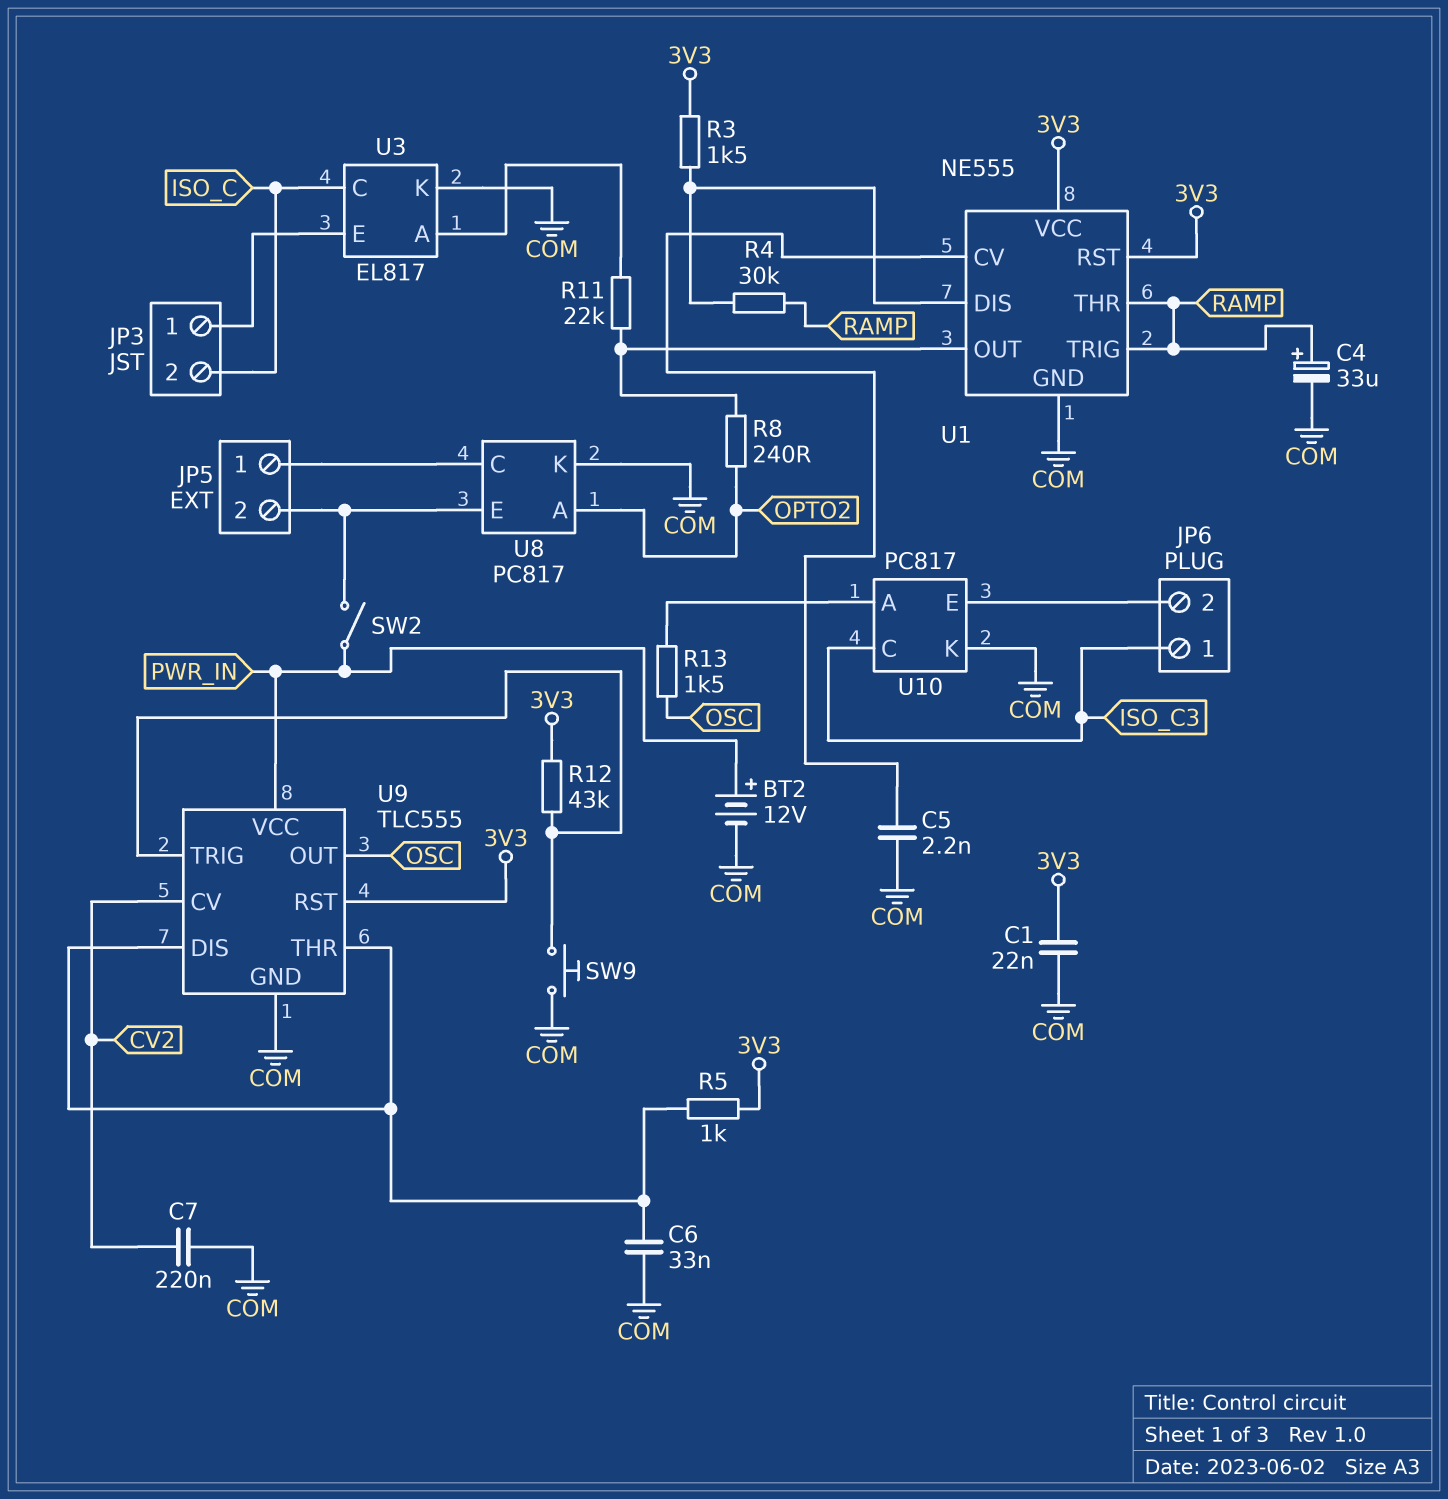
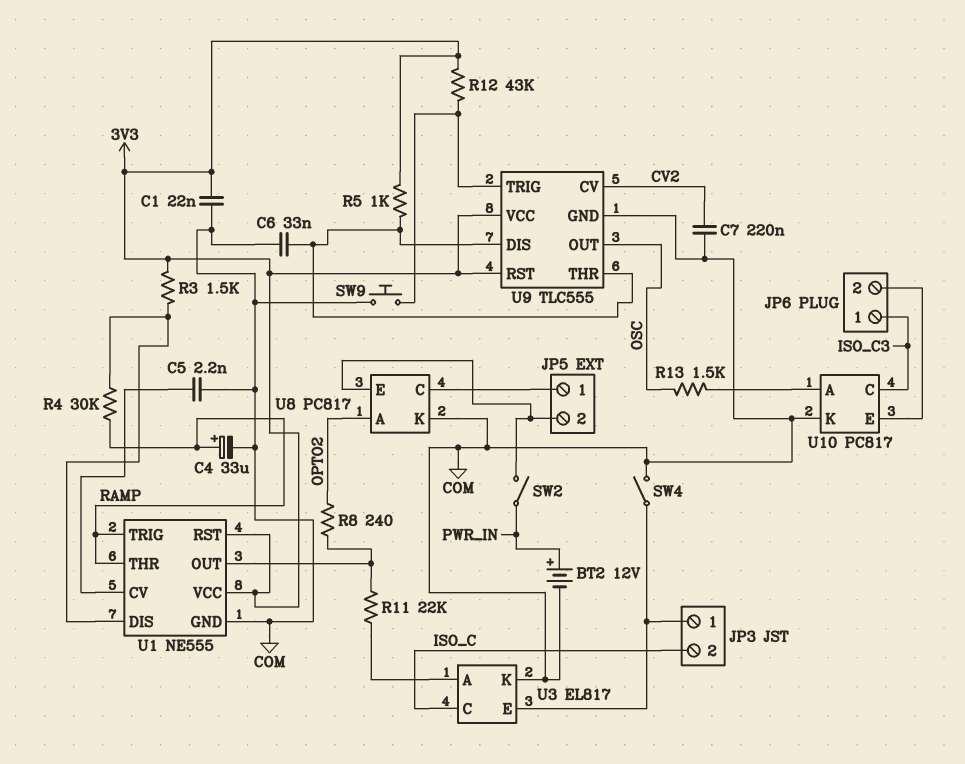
SW4: none -> switch (COM, JP3/1)
U9 pin VCC: PWR_IN -> 3V3

